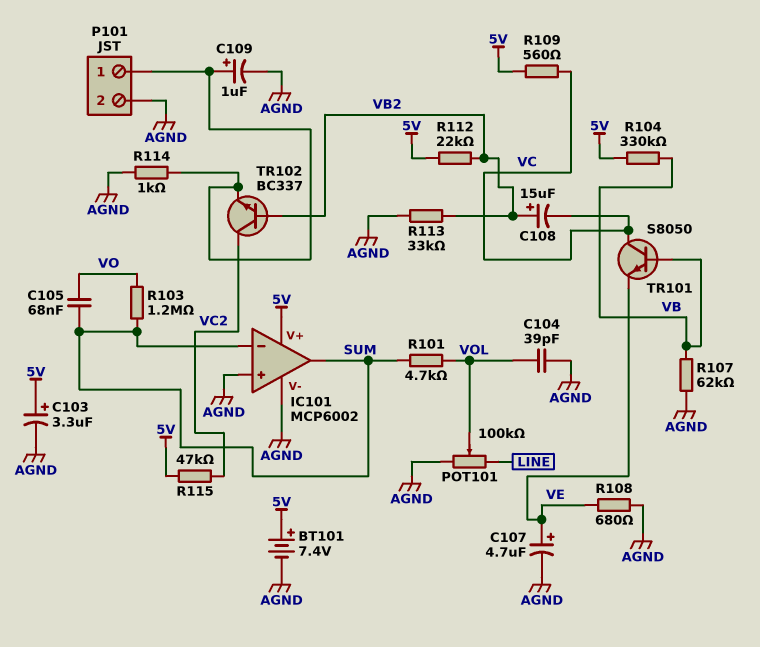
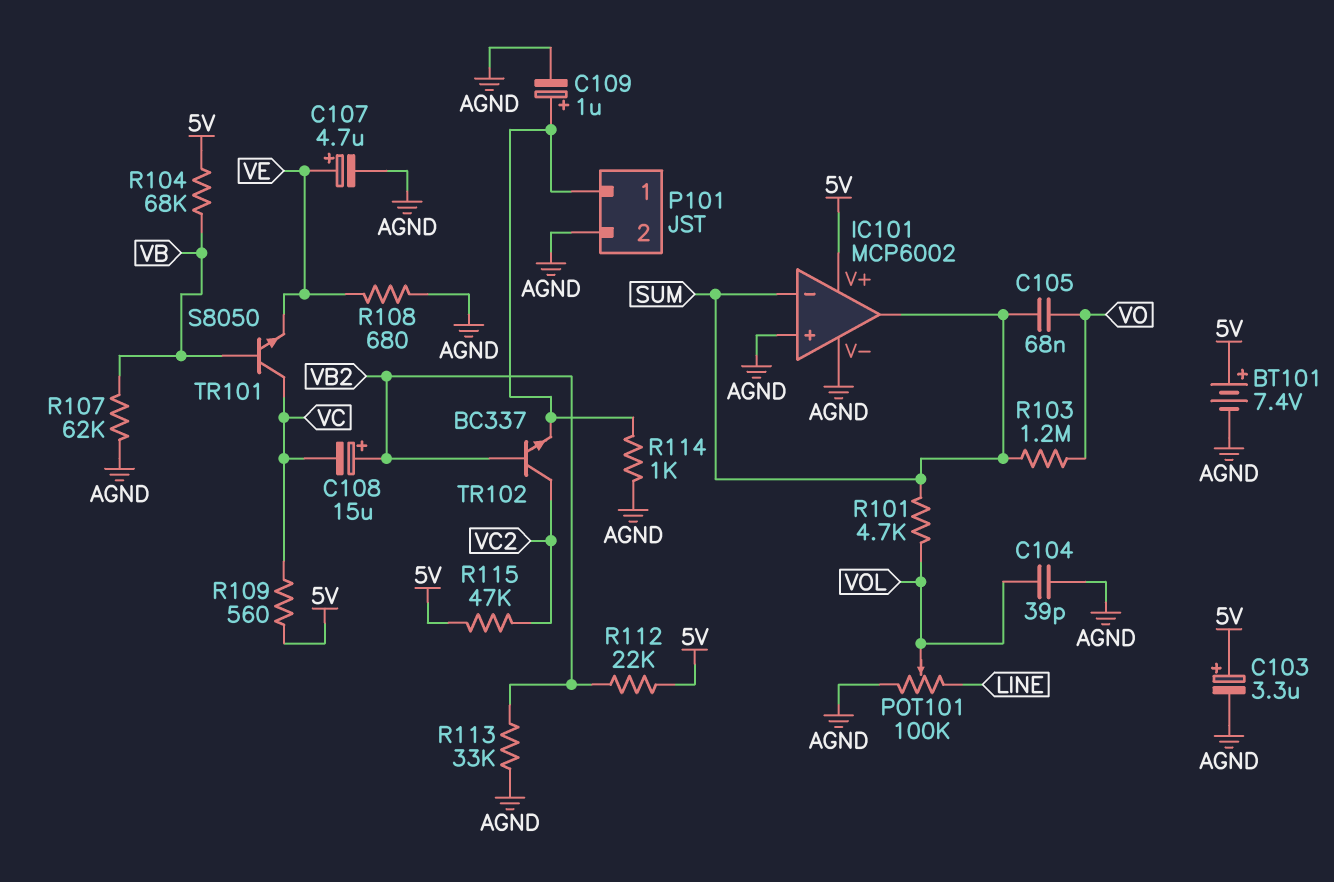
R104: 330k (5V, VB) -> 68k (5V, VB)

